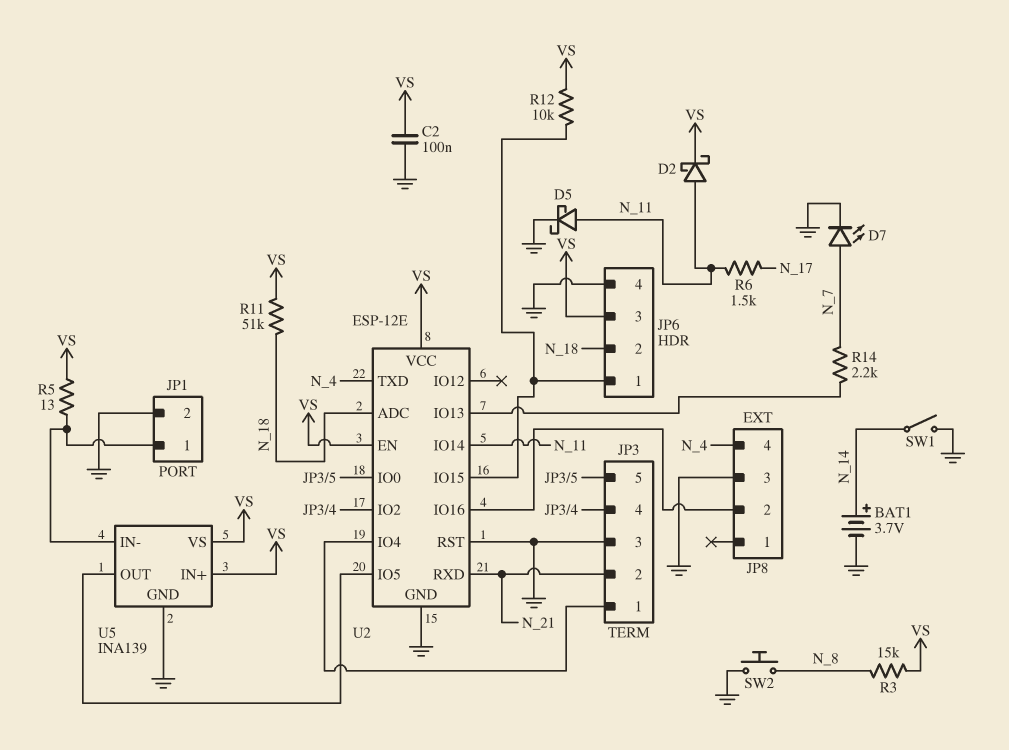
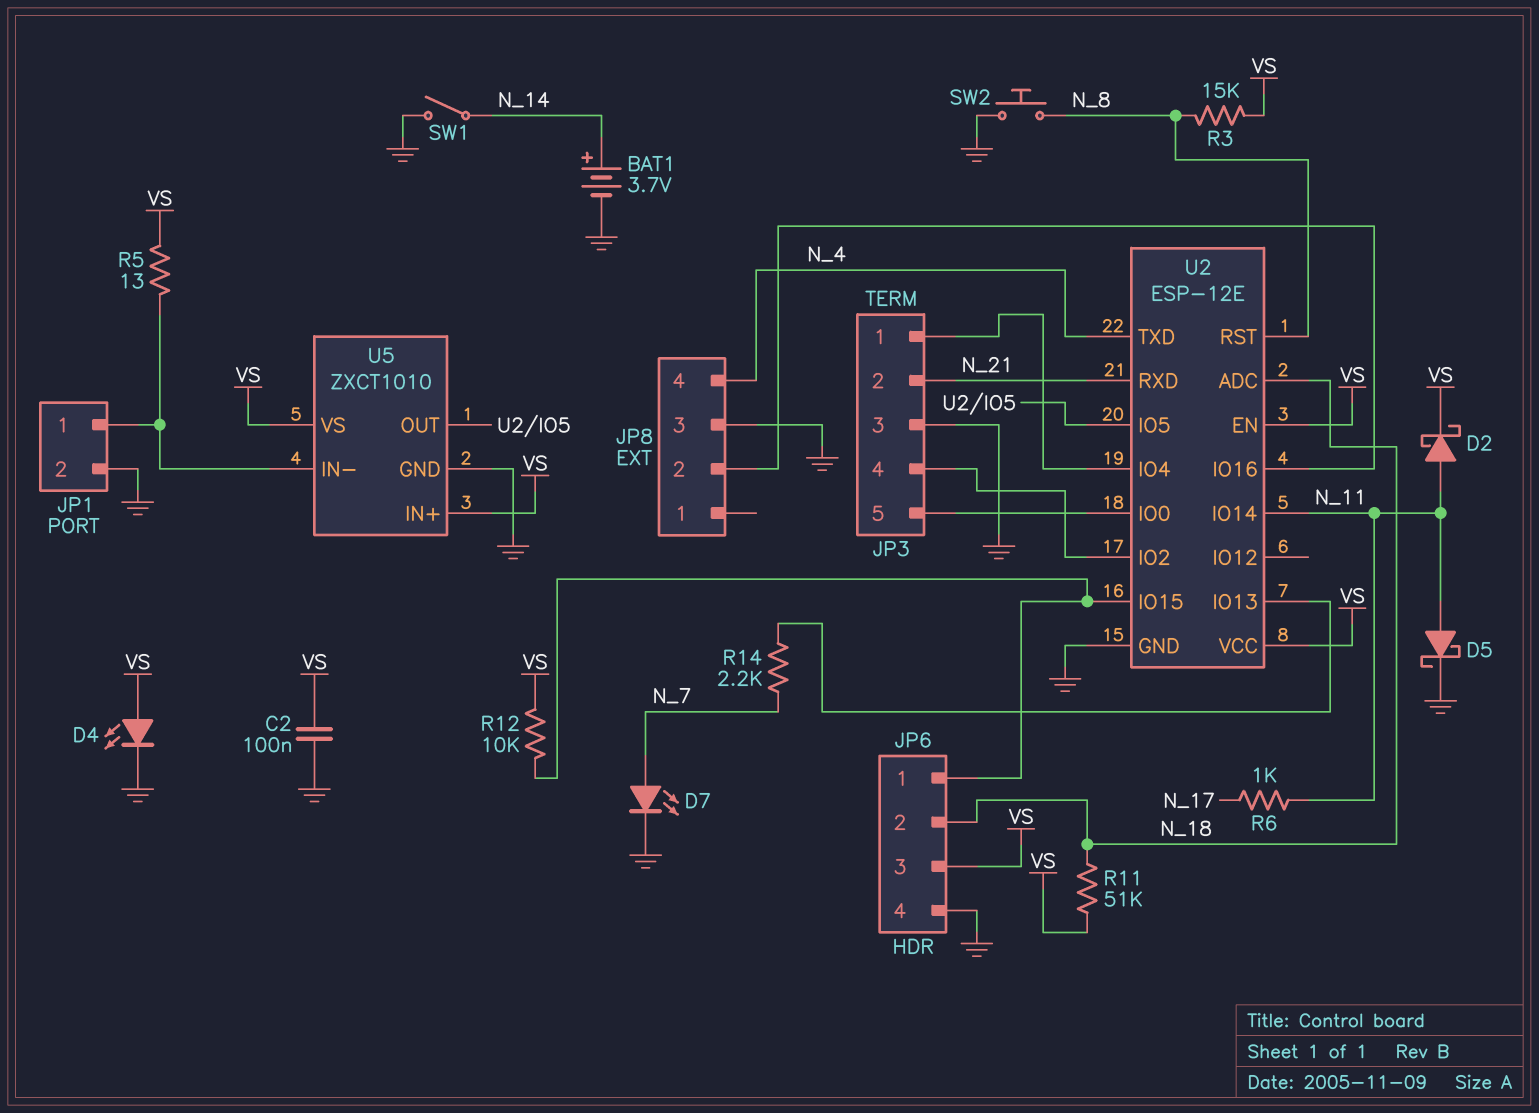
D4: none -> LED (A VS, K GND)
R6: 1.5k (N_11, N_17) -> 1k (N_11, N_17)
U2 pin RST: GND -> N_8
U5: INA139 -> ZXCT1010

